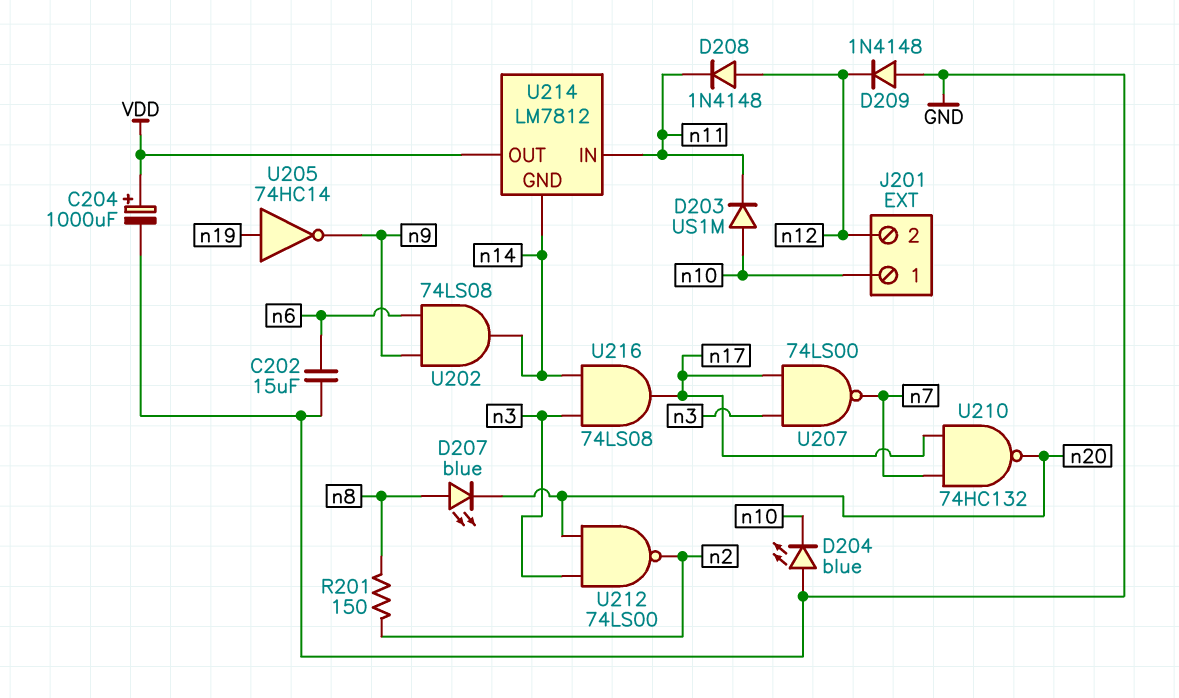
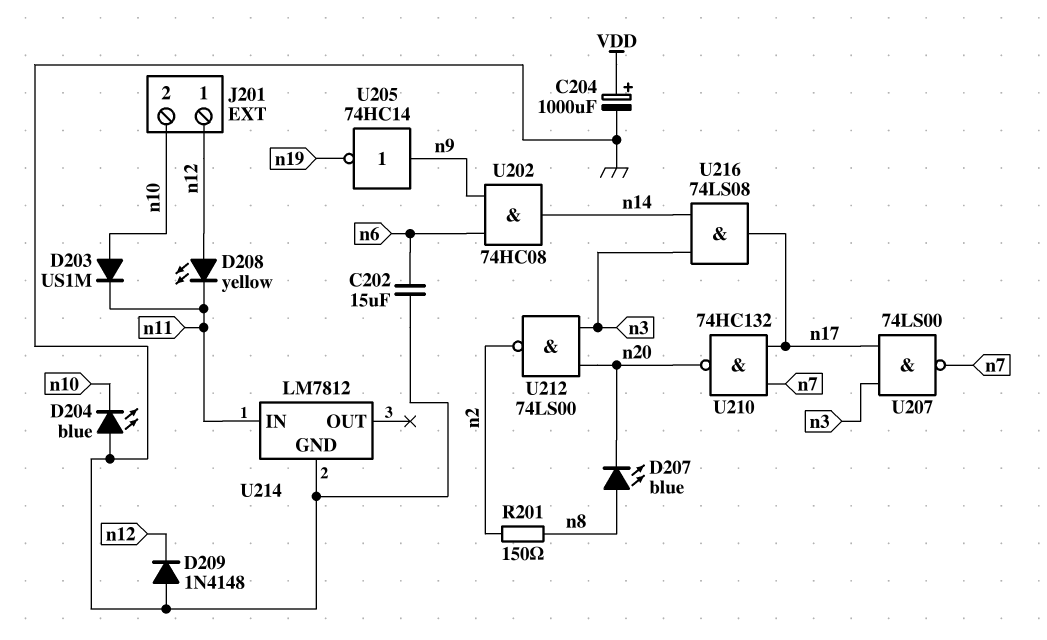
D208: diode 1N4148 (A n12, K n11) -> LED yellow (A n12, K n11)
J201 pin 1: n10 -> n12
J201 pin 2: n12 -> n10
U202: AND 74LS08 (in n6, in n9, out n14) -> AND 74HC08 (in n6, in n9, out n14)
U205: NOT 74HC14 (in n19, out n9) -> NOT 74HC14 (in n9, out n19)
U214 pin GND: n14 -> GND
U214 pin OUT: VDD -> none

